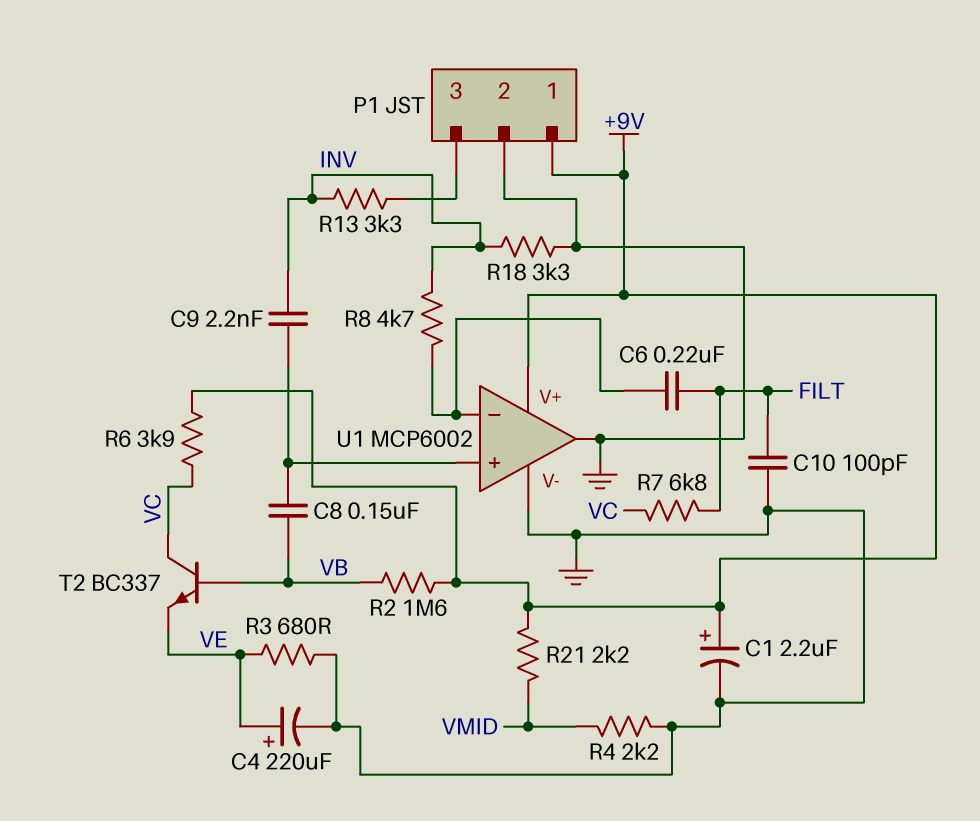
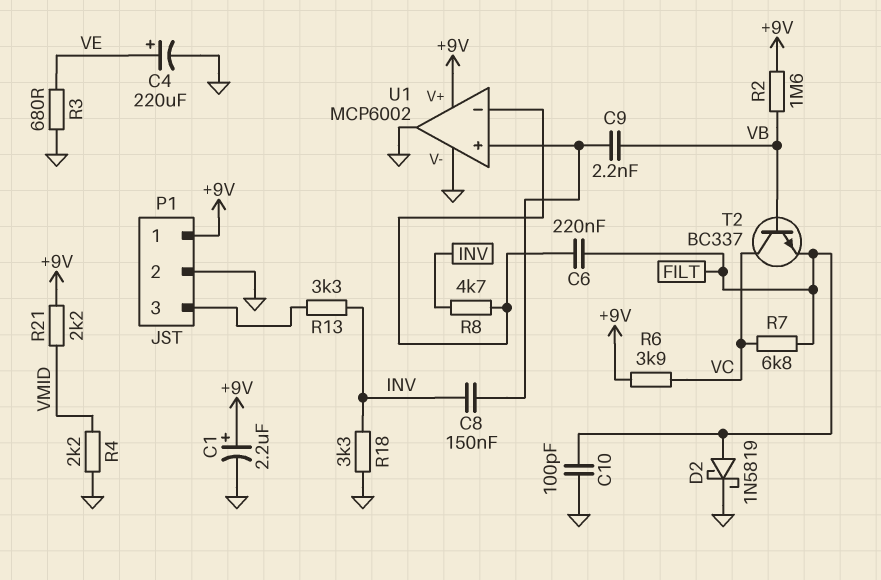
C8: 150nF (U1/in+, VB) -> 150nF (INV, U1/in+)
C9: 2.2nF (INV, U1/in+) -> 2.2nF (U1/in+, VB)
D2: none -> schottky 1N5819 (A FILT, K GND)
T2: NPN BC337 (B VB, C VC, E VE) -> NPN BC337 (B VB, C VC, E FILT)

